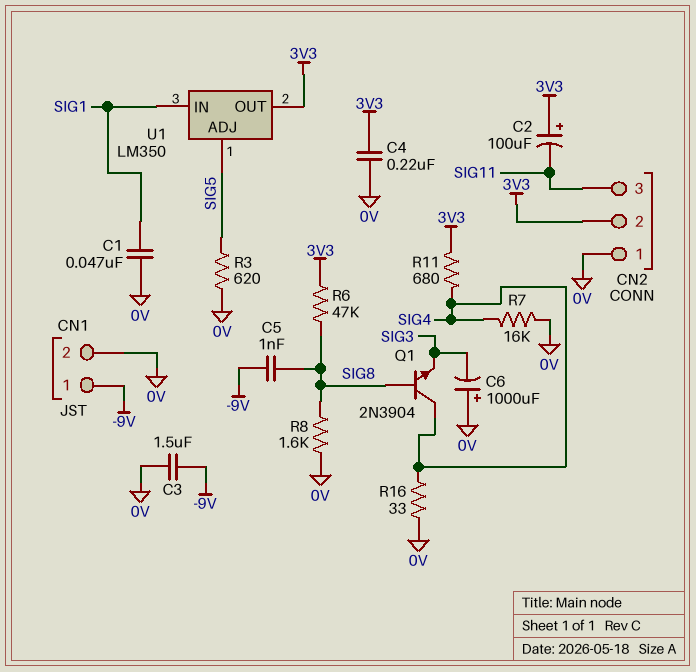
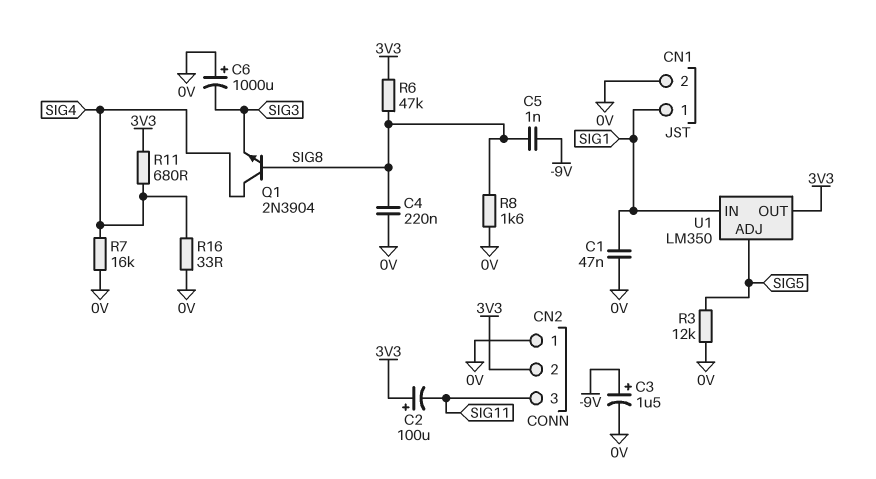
C3: 1.5uF (-9V, 0V) -> 1.5uF (plus -9V, minus 0V)
C4: 220nF (0V, 3V3) -> 220nF (0V, SIG8)
CN1 pin 1: -9V -> SIG1
R3: 620 (0V, SIG5) -> 12k (0V, SIG5)

